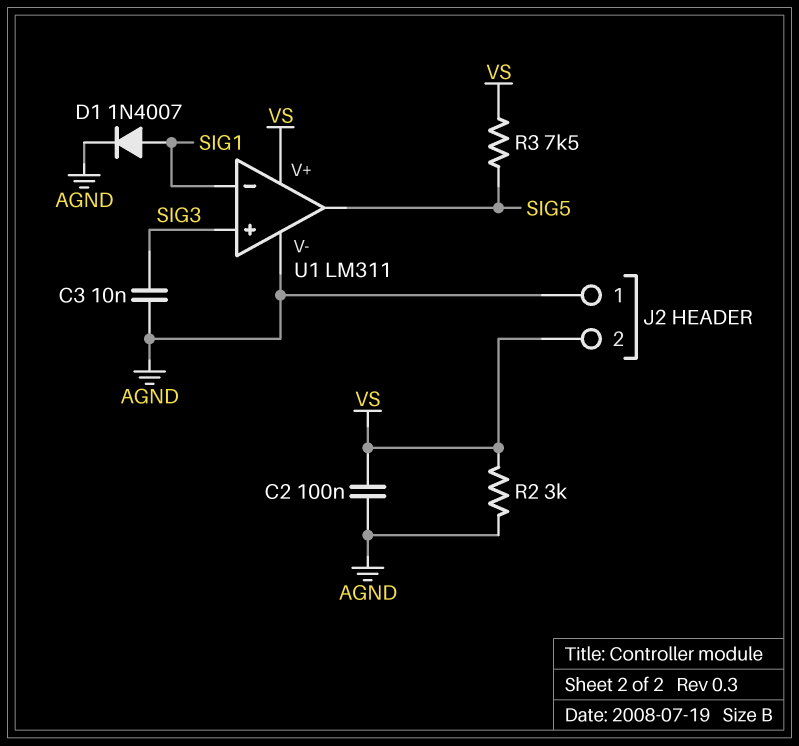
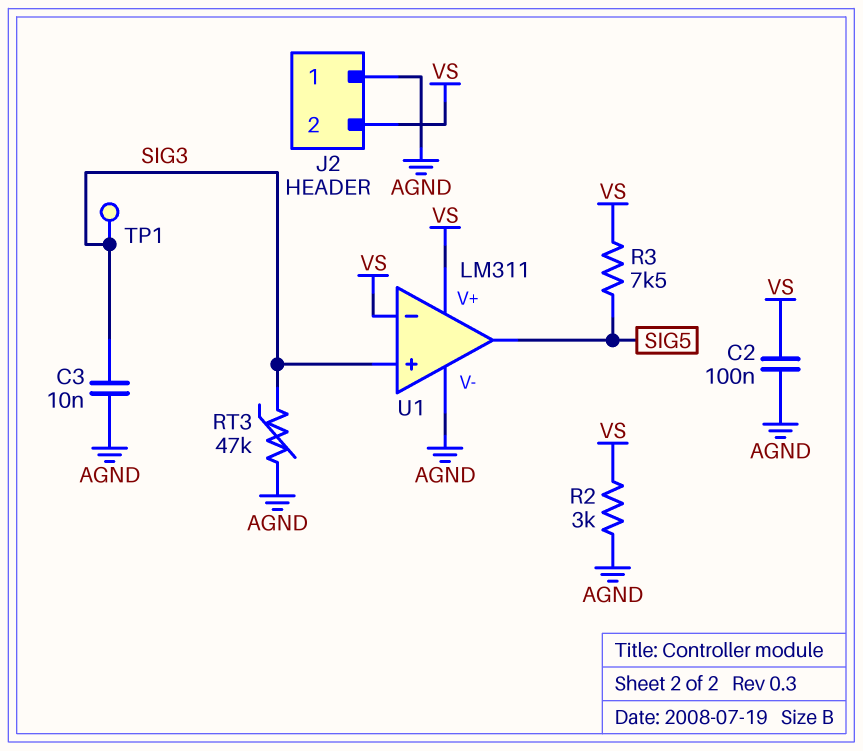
D1: diode 1N4007 (A SIG1, K AGND) -> none
RT3: none -> 47k (AGND, SIG3)
TP1: none -> test point (SIG3)
U1 pin in-: SIG1 -> VS

